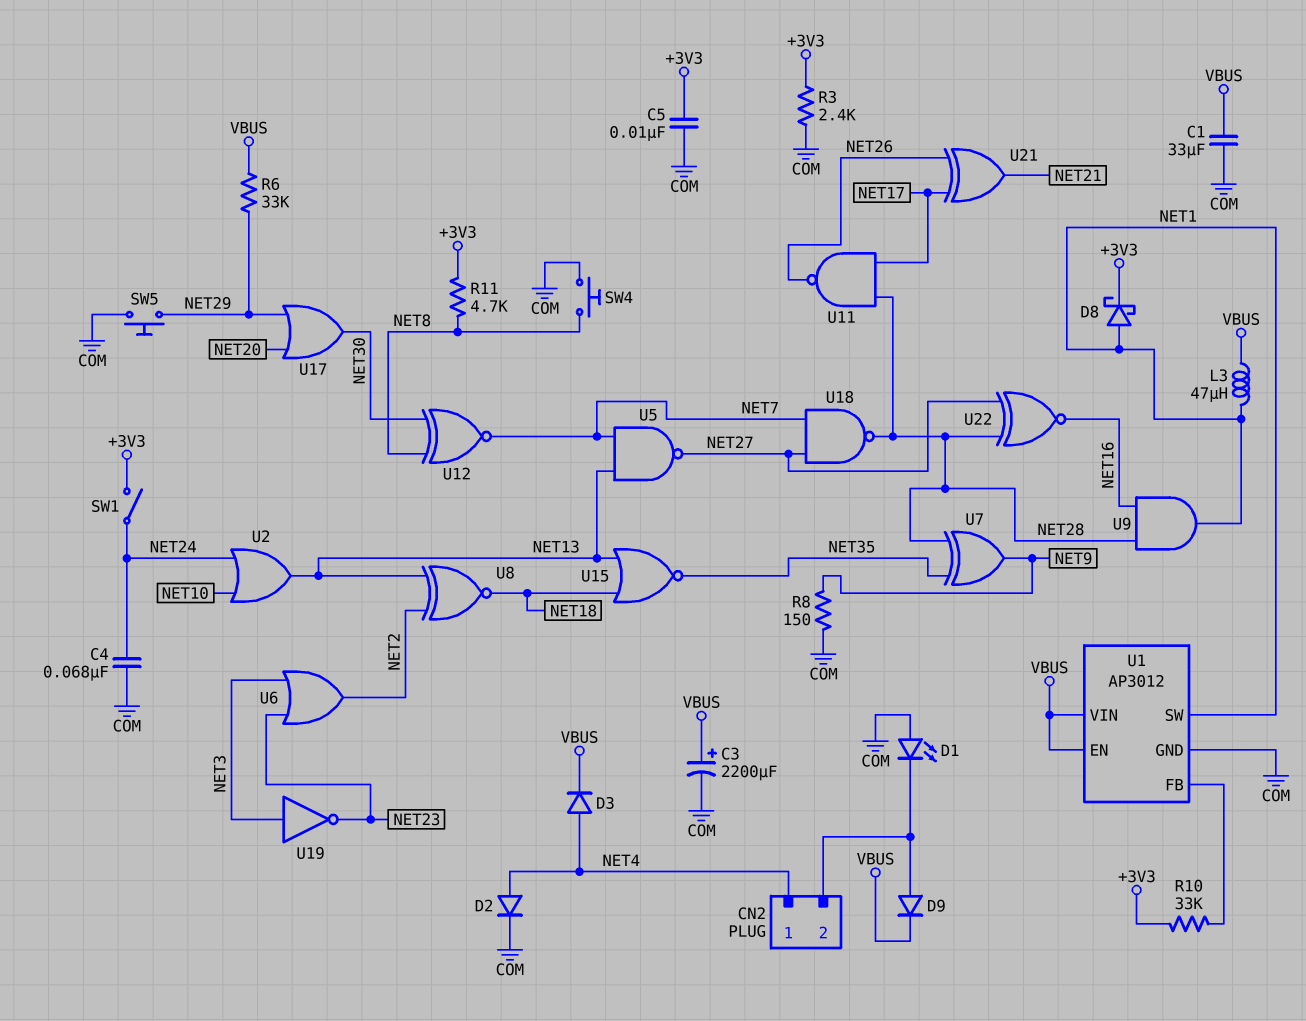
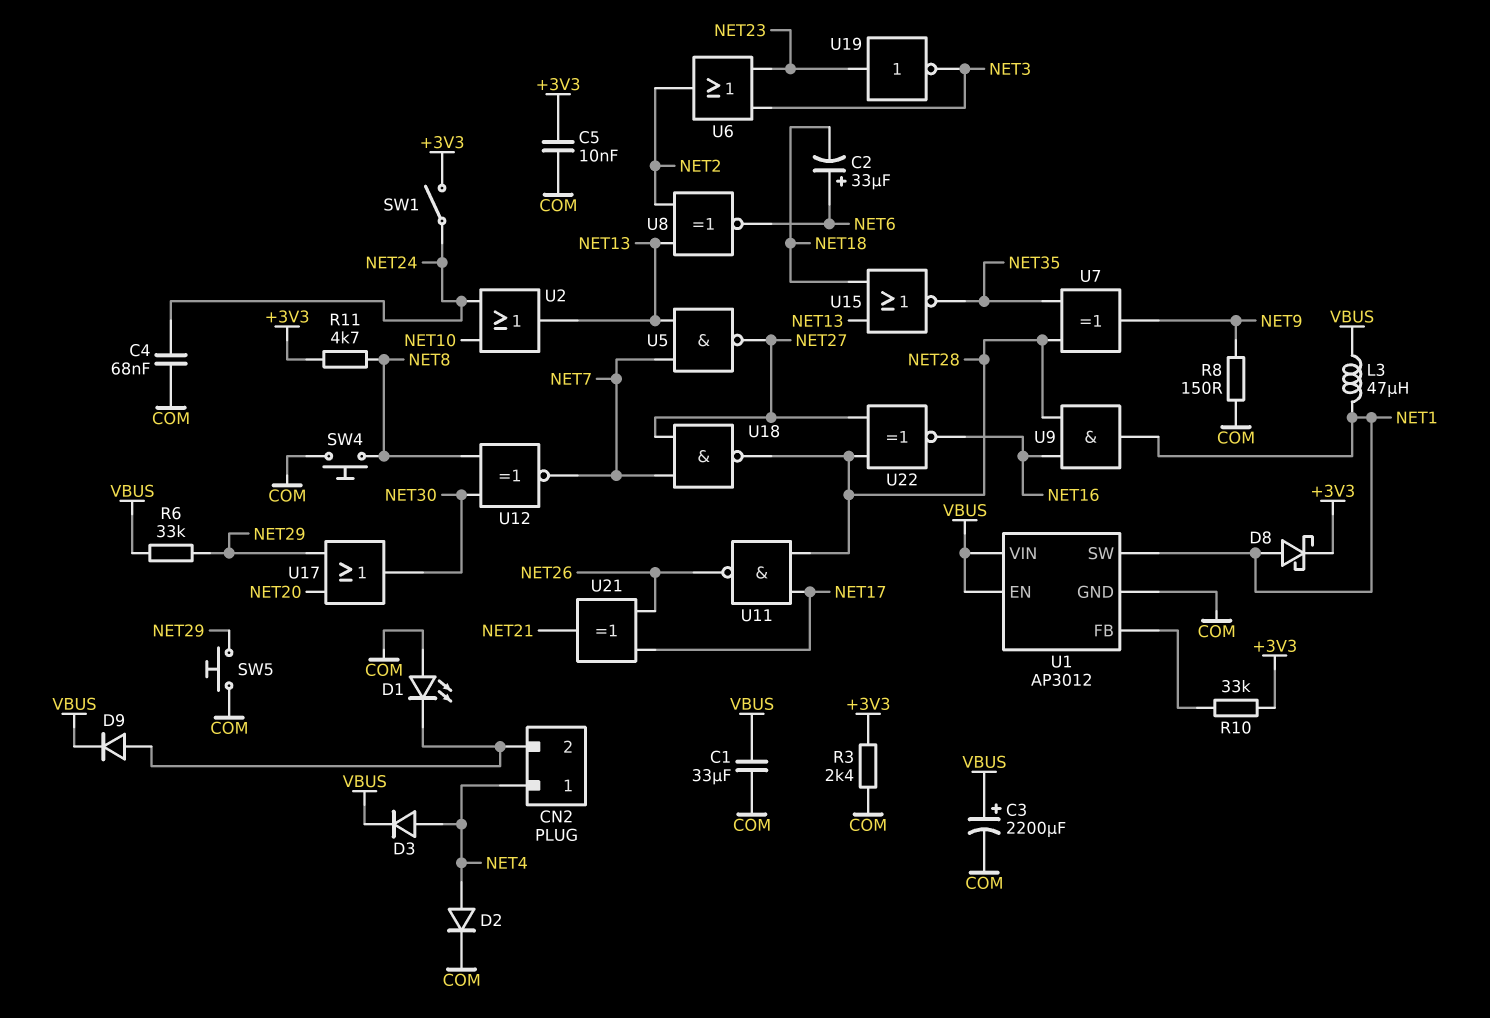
C2: none -> 33uF (plus NET6, minus NET18)
U8: XNOR (in NET2, in NET13, out NET18) -> XNOR (in NET2, in NET13, out NET6)
U19: NOT (in NET3, out NET23) -> NOT (in NET23, out NET3)

